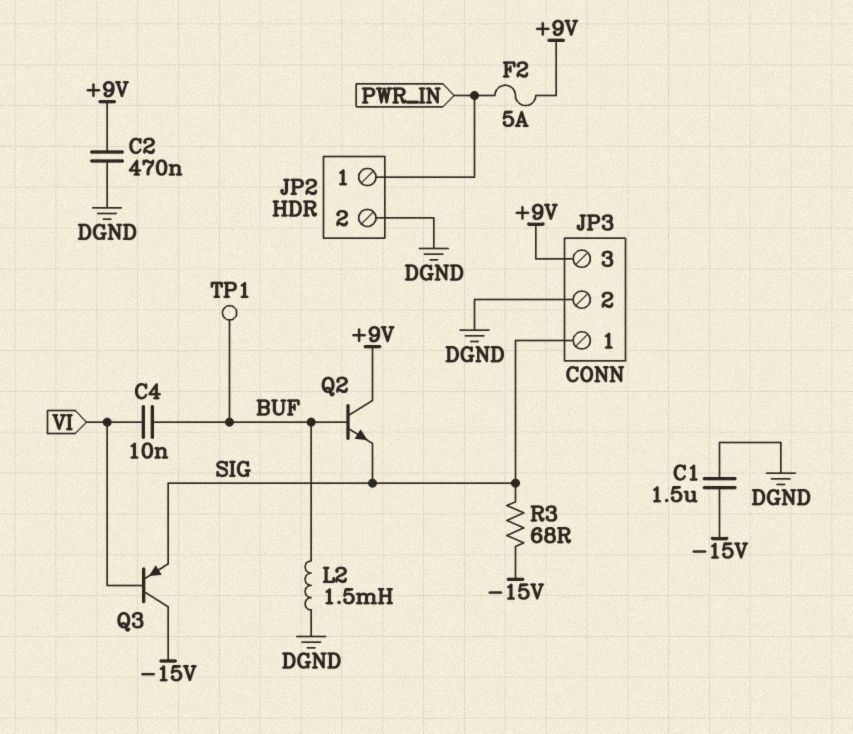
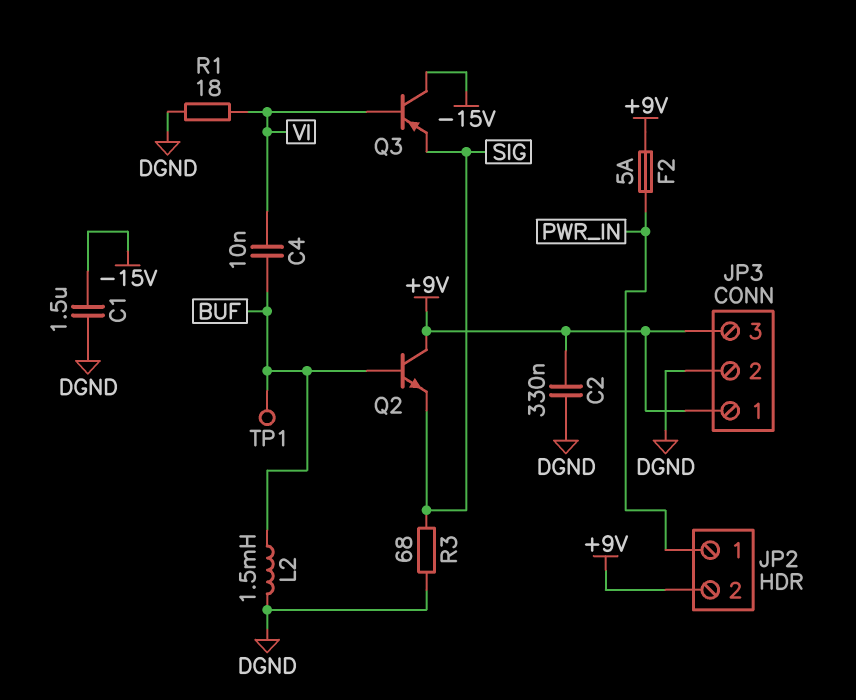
C2: 470nF (+9V, DGND) -> 330nF (+9V, DGND)
JP2 pin 2: DGND -> +9V
JP3 pin 1: SIG -> +9V
R1: none -> 18 (DGND, VI)
R3: 68 (-15V, SIG) -> 68 (DGND, SIG)

